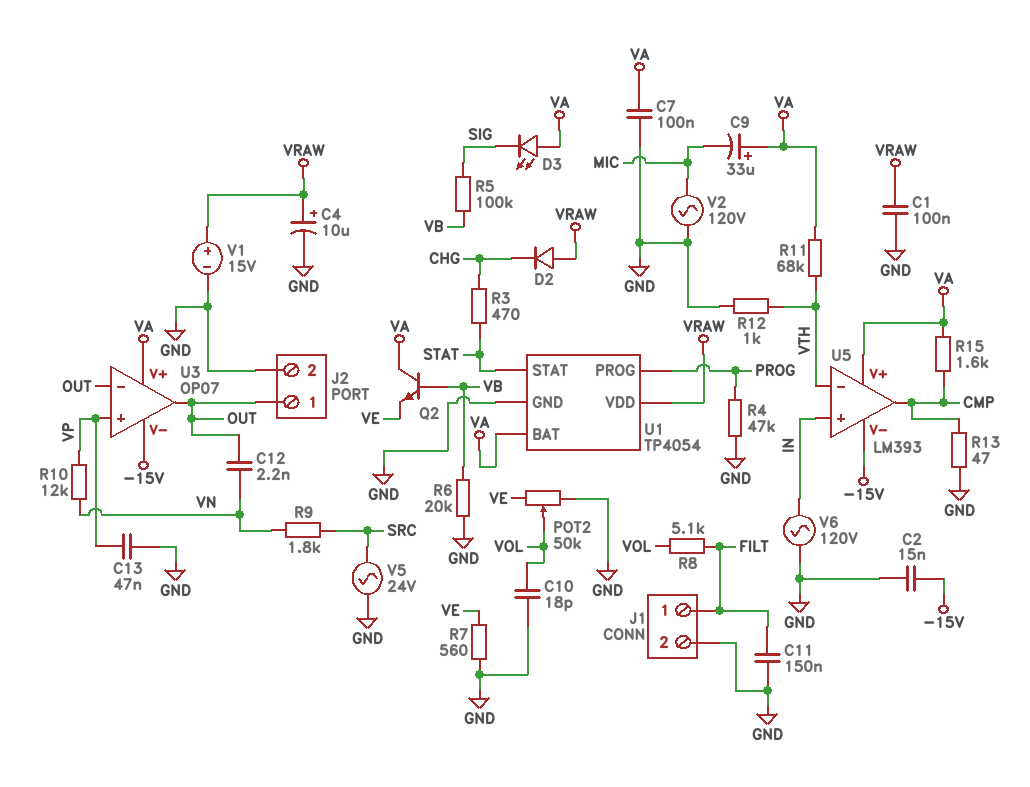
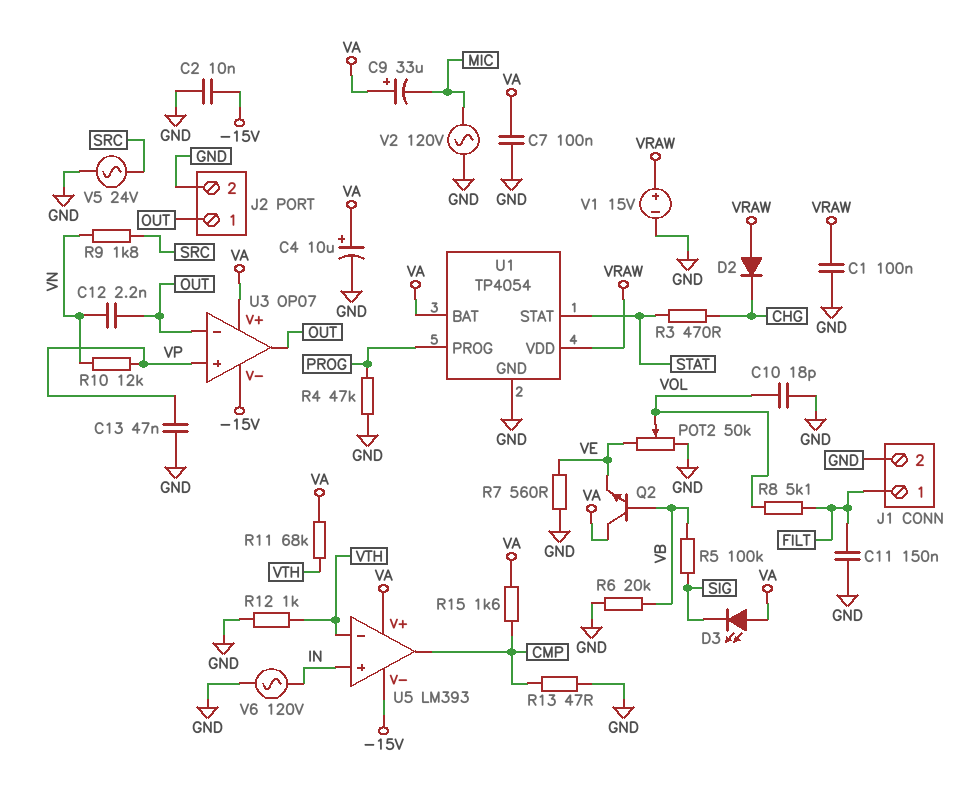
C2: 15nF (-15V, GND) -> 10nF (-15V, GND)
C4: 10uF (plus VRAW, minus GND) -> 10uF (plus VA, minus GND)

